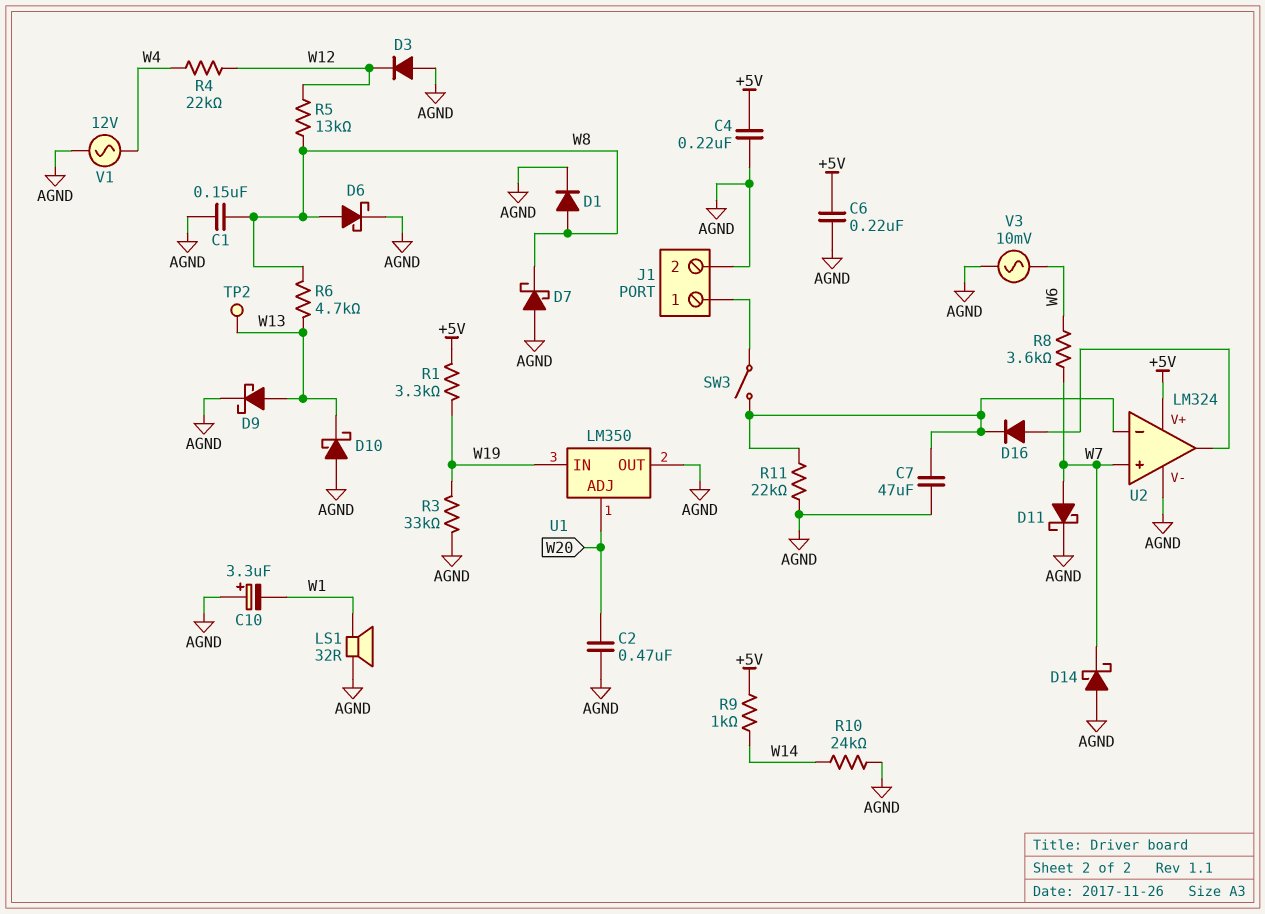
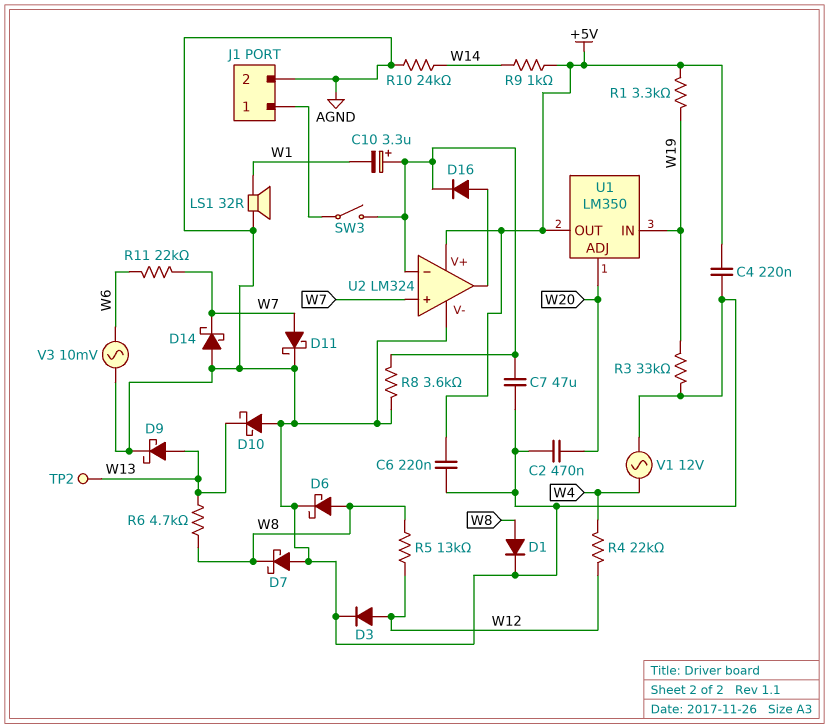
C1: 150nF (AGND, W8) -> none
C10: 3.3uF (plus AGND, minus W1) -> 3.3uF (plus U2/in-, minus W1)
D3: diode (A AGND, K W12) -> diode (A W12, K AGND)
R8: 3.6k (W6, W7) -> 3.6k (AGND, U2/in-)
R11: 22k (AGND, U2/in-) -> 22k (W6, W7)
U1 pin OUT: AGND -> +5V

